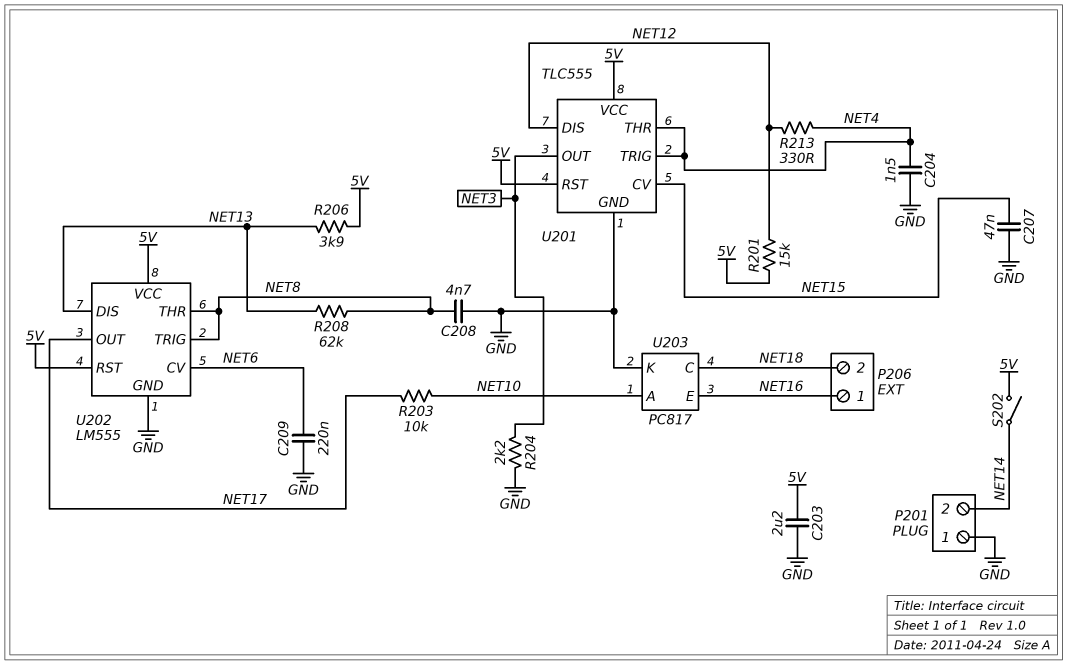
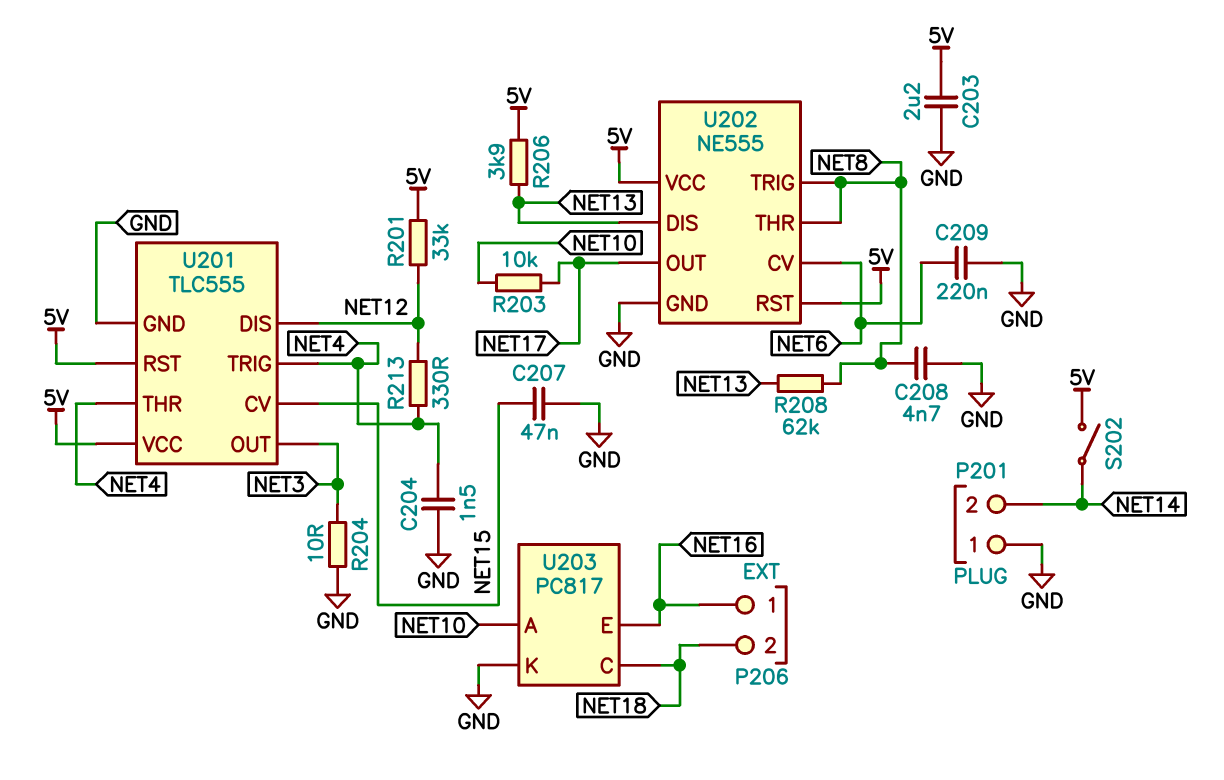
R201: 15k (5V, NET12) -> 33k (5V, NET12)
R204: 2.2k (GND, NET3) -> 10 (GND, NET3)
U202: LM555 -> NE555

